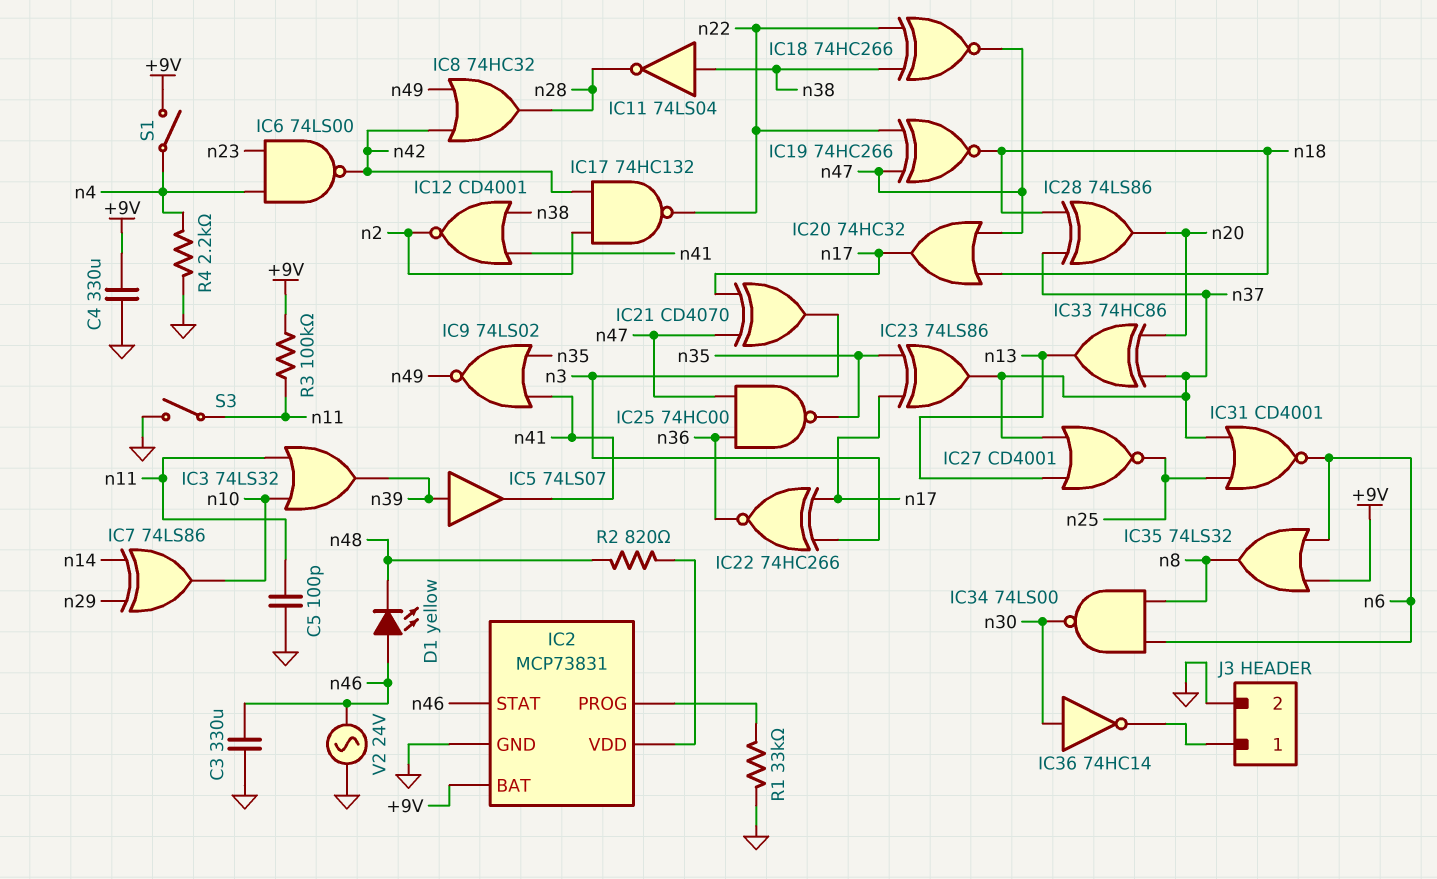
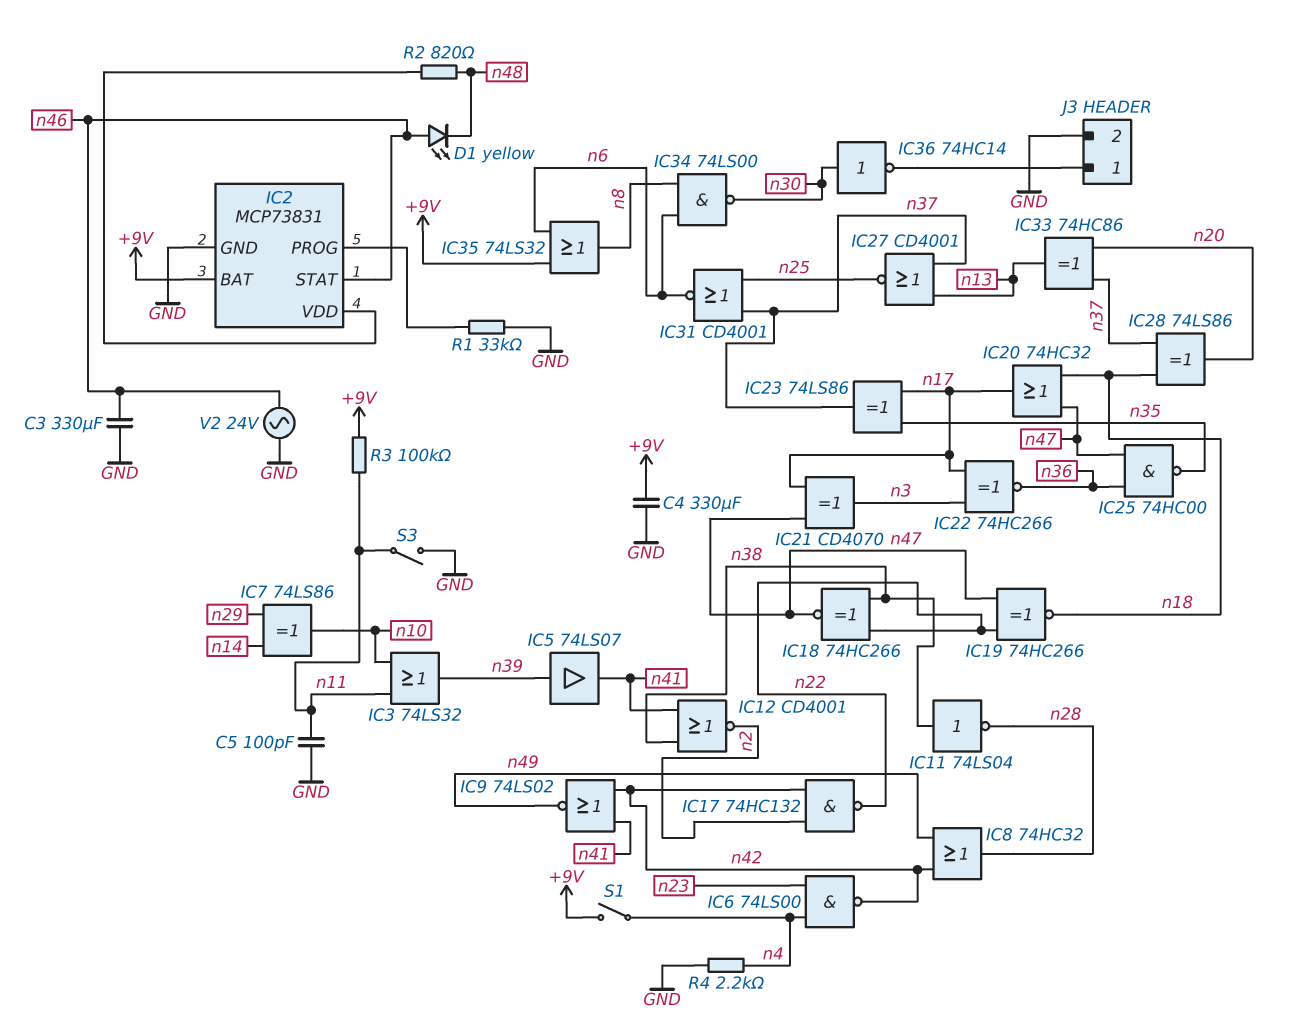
IC9: NOR 74LS02 (in n35, in n41, out n49) -> NOR 74LS02 (in n41, in n42, out n49)

